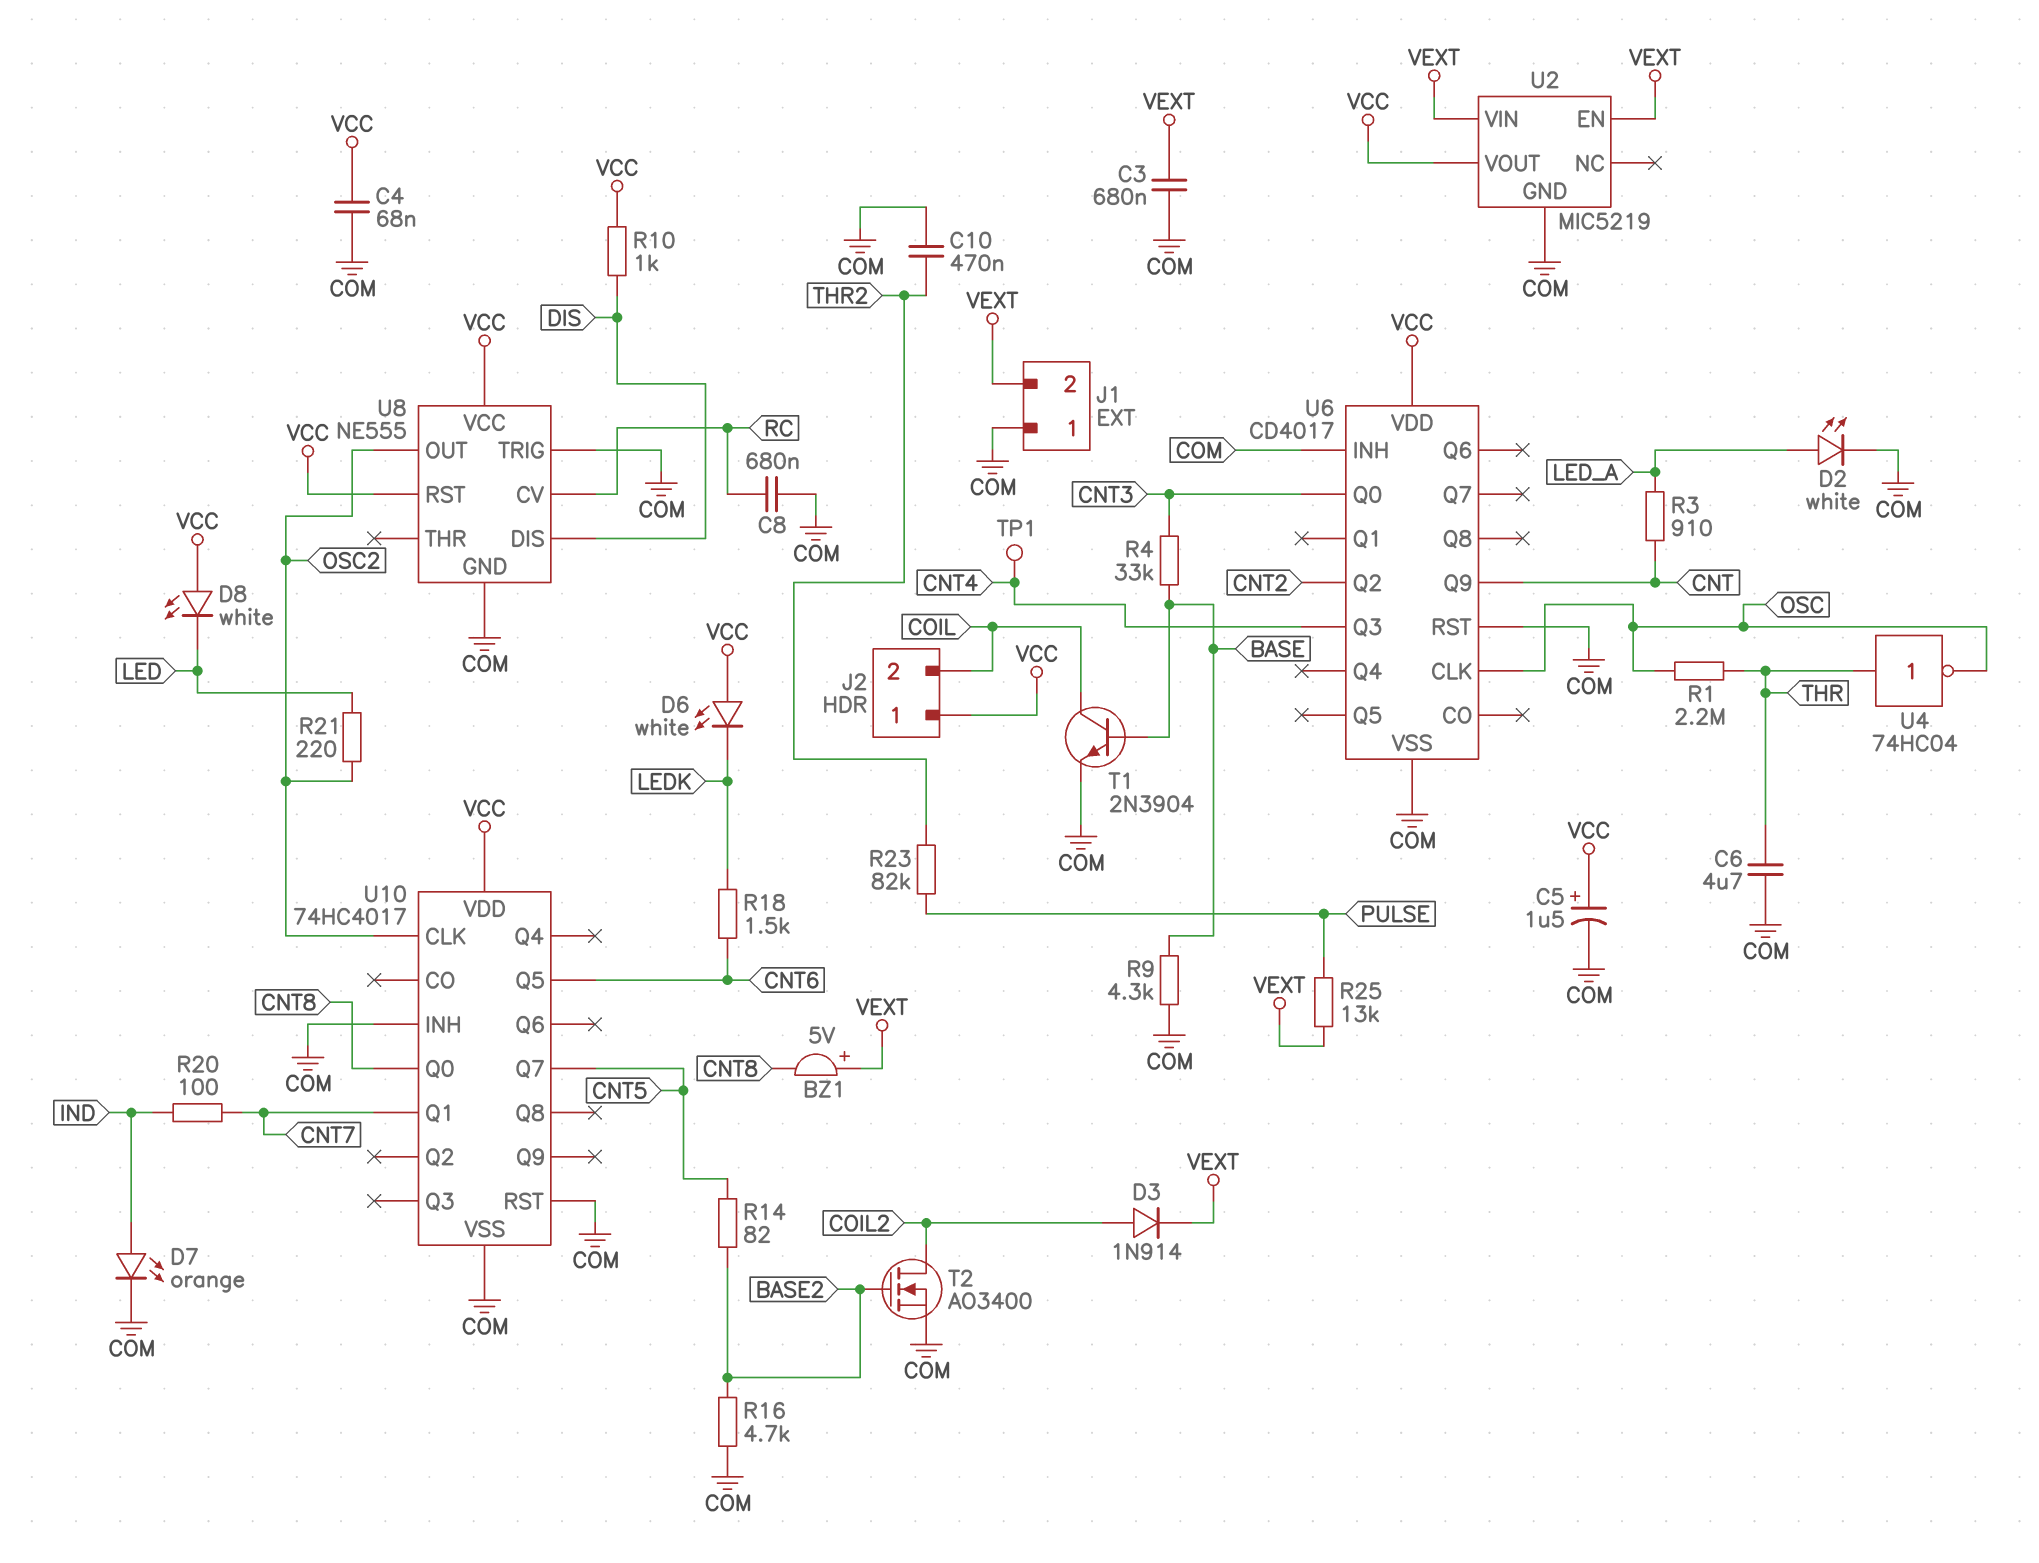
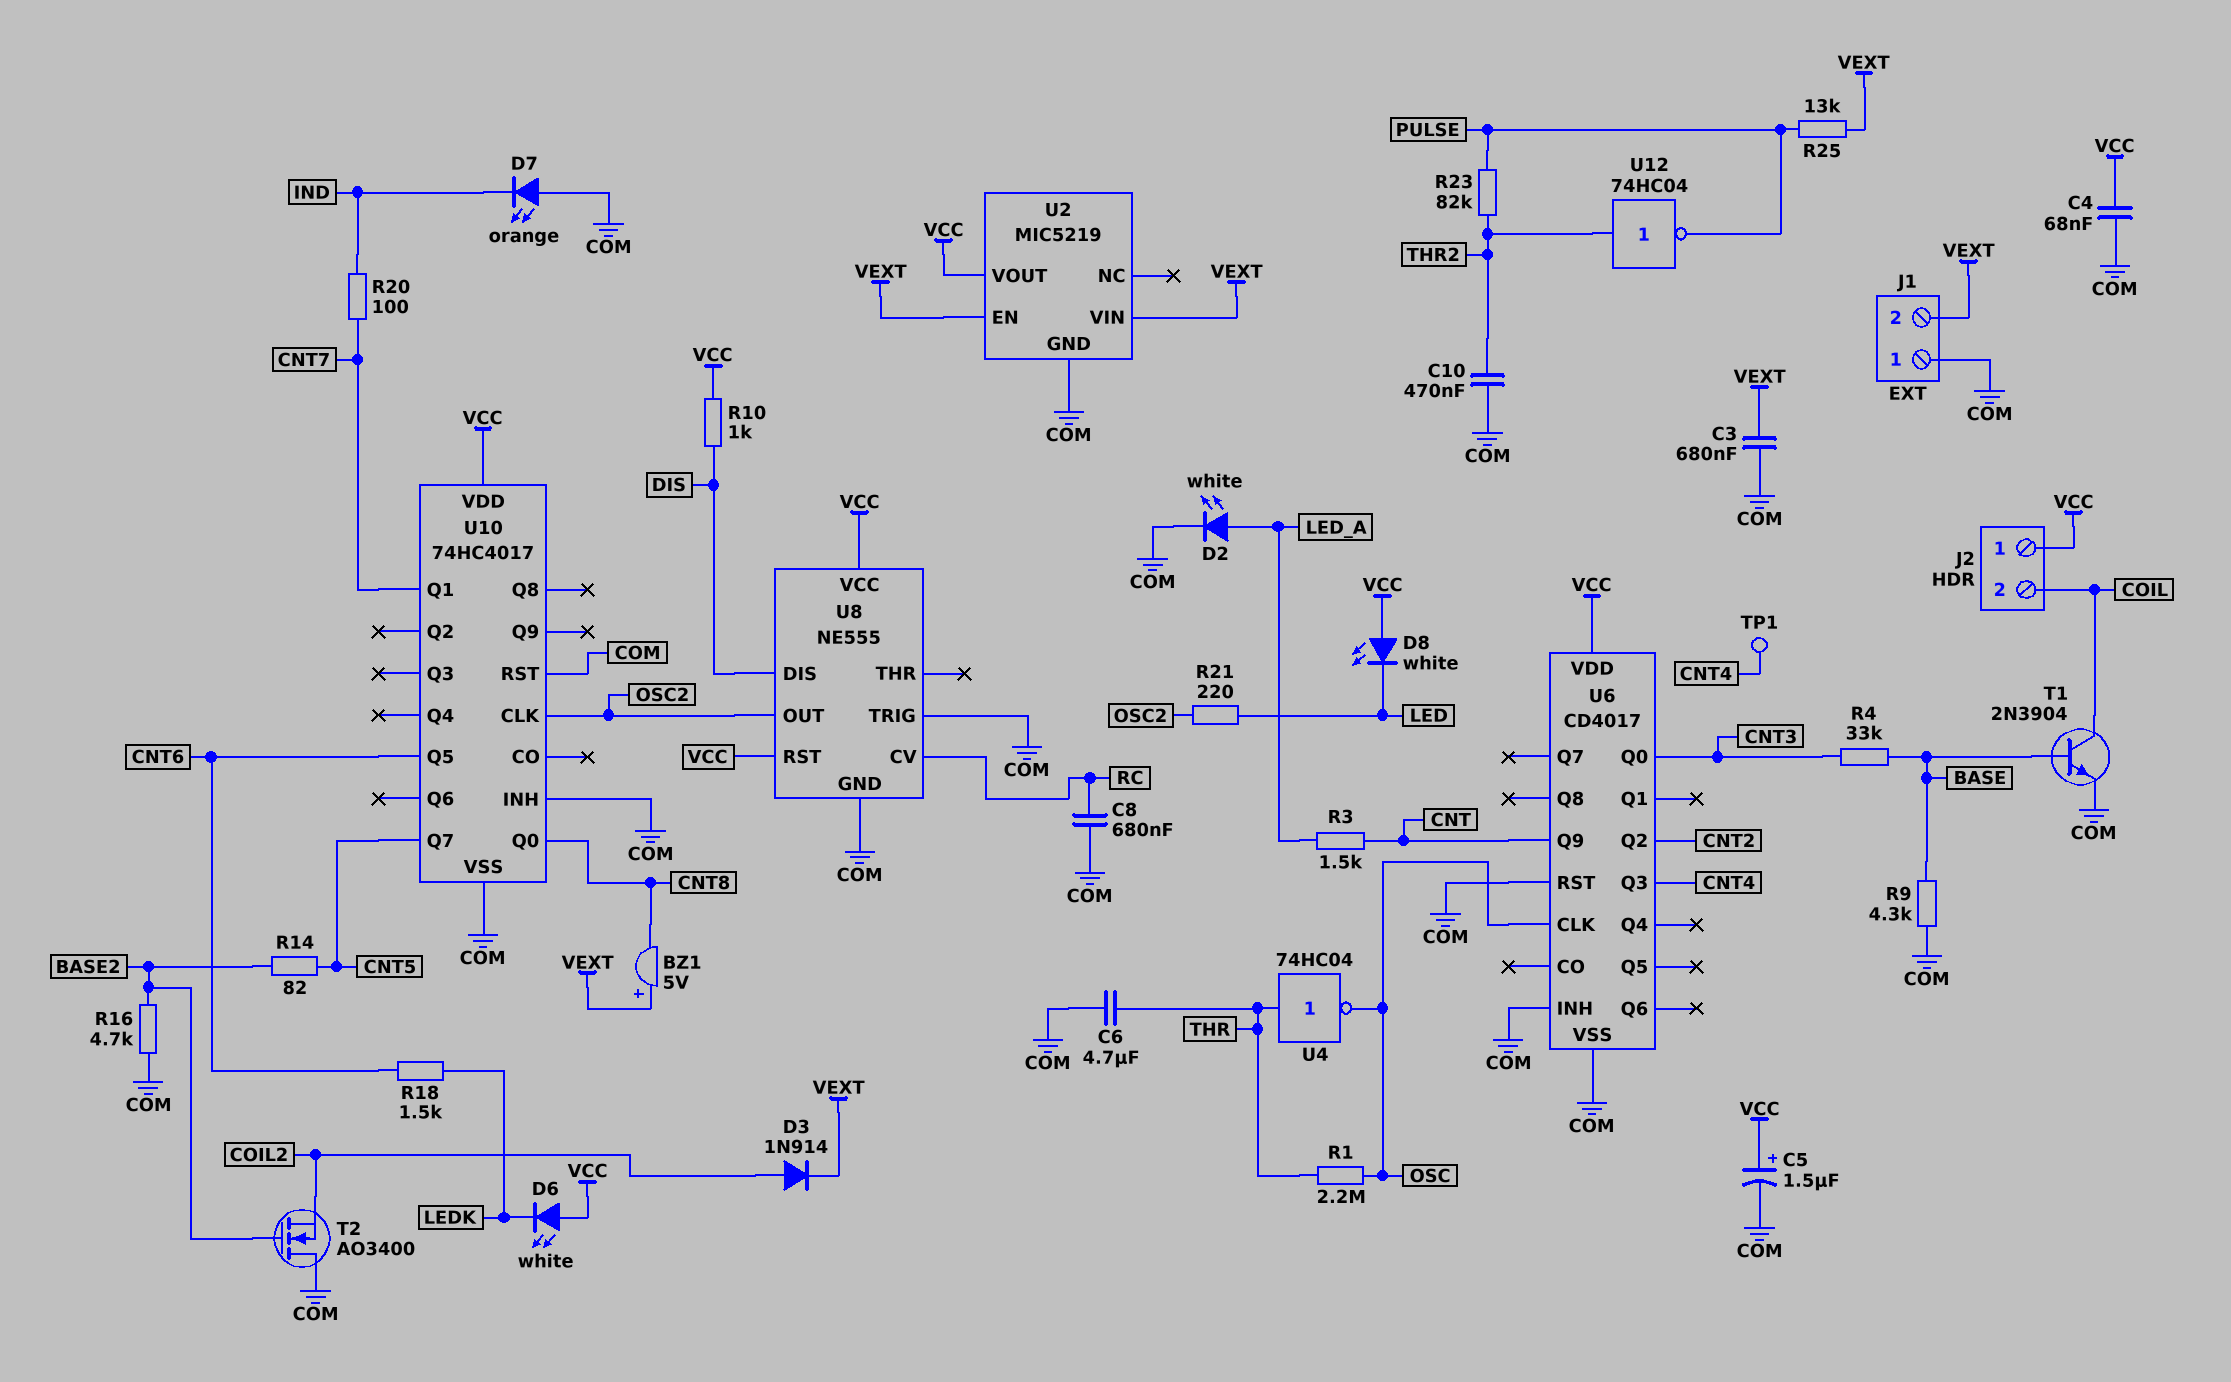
D7: LED orange (A IND, K COM) -> LED orange (A COM, K IND)
R3: 910 (CNT, LED_A) -> 1.5k (CNT, LED_A)
T2: NMOS AO3400 (G BASE2, D COIL2, S COM) -> NMOS AO3400 (G BASE2, D COM, S COIL2)
U12: none -> NOT 74HC04 (in THR2, out PULSE)

